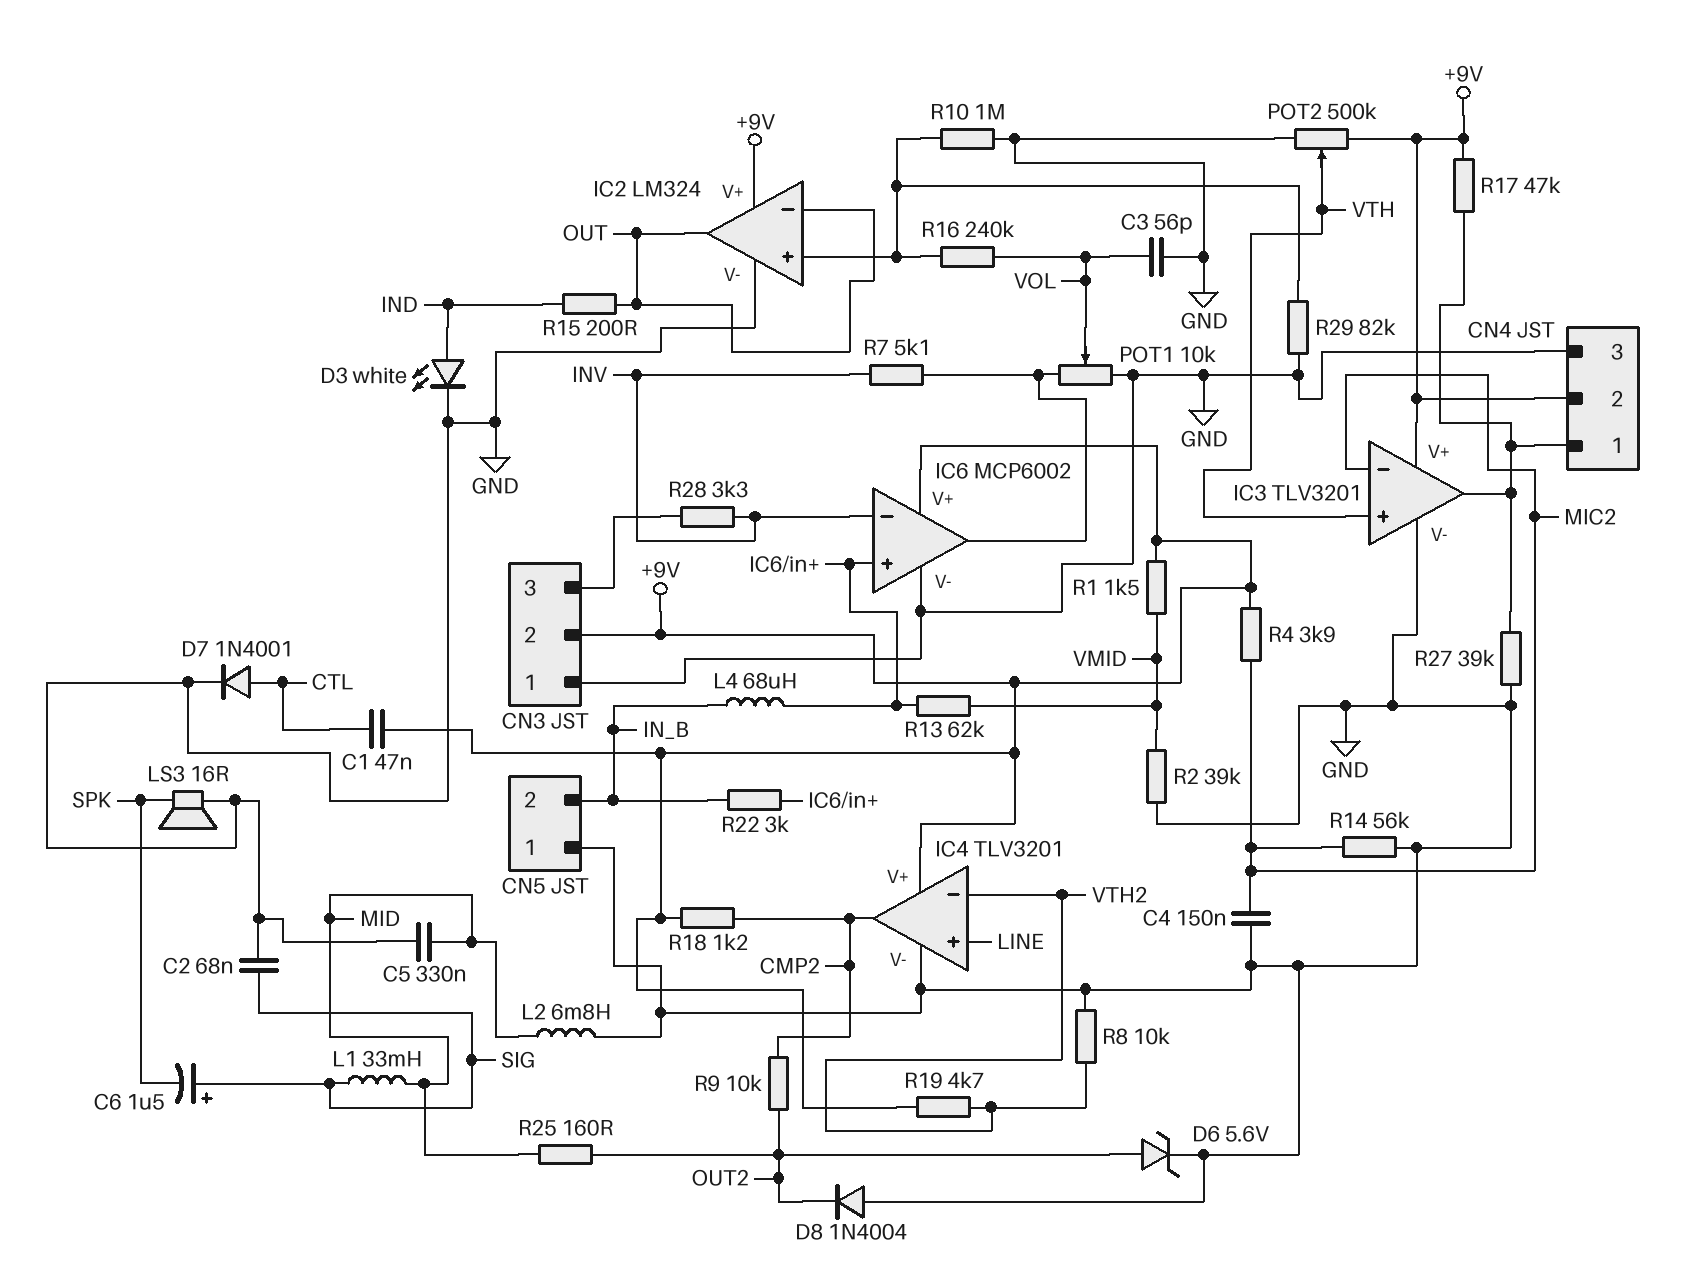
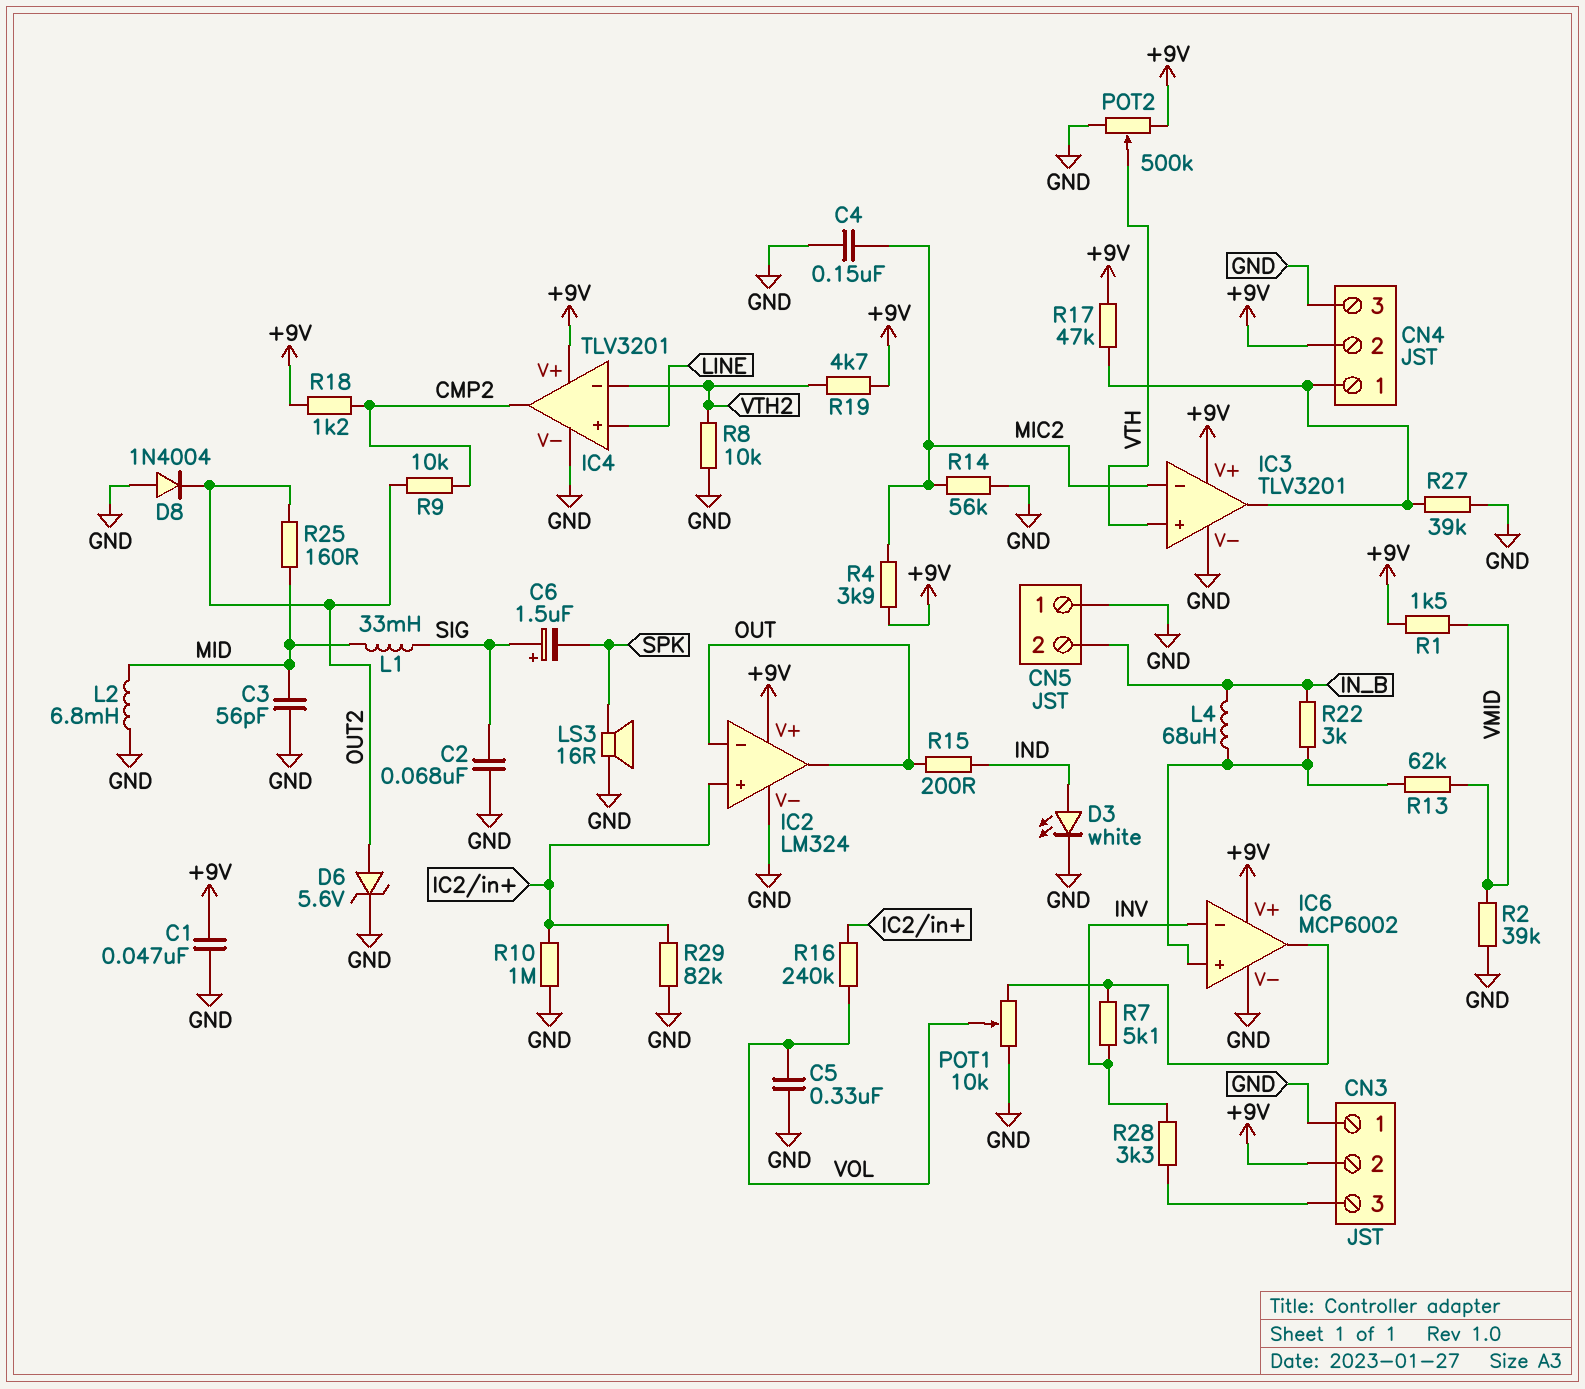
C1: 47nF (+9V, CTL) -> 47nF (+9V, GND)
C3: 56pF (GND, VOL) -> 56pF (GND, MID)
C5: 330nF (GND, MID) -> 330nF (GND, VOL)
D7: diode 1N4001 (A CTL, K GND) -> none

